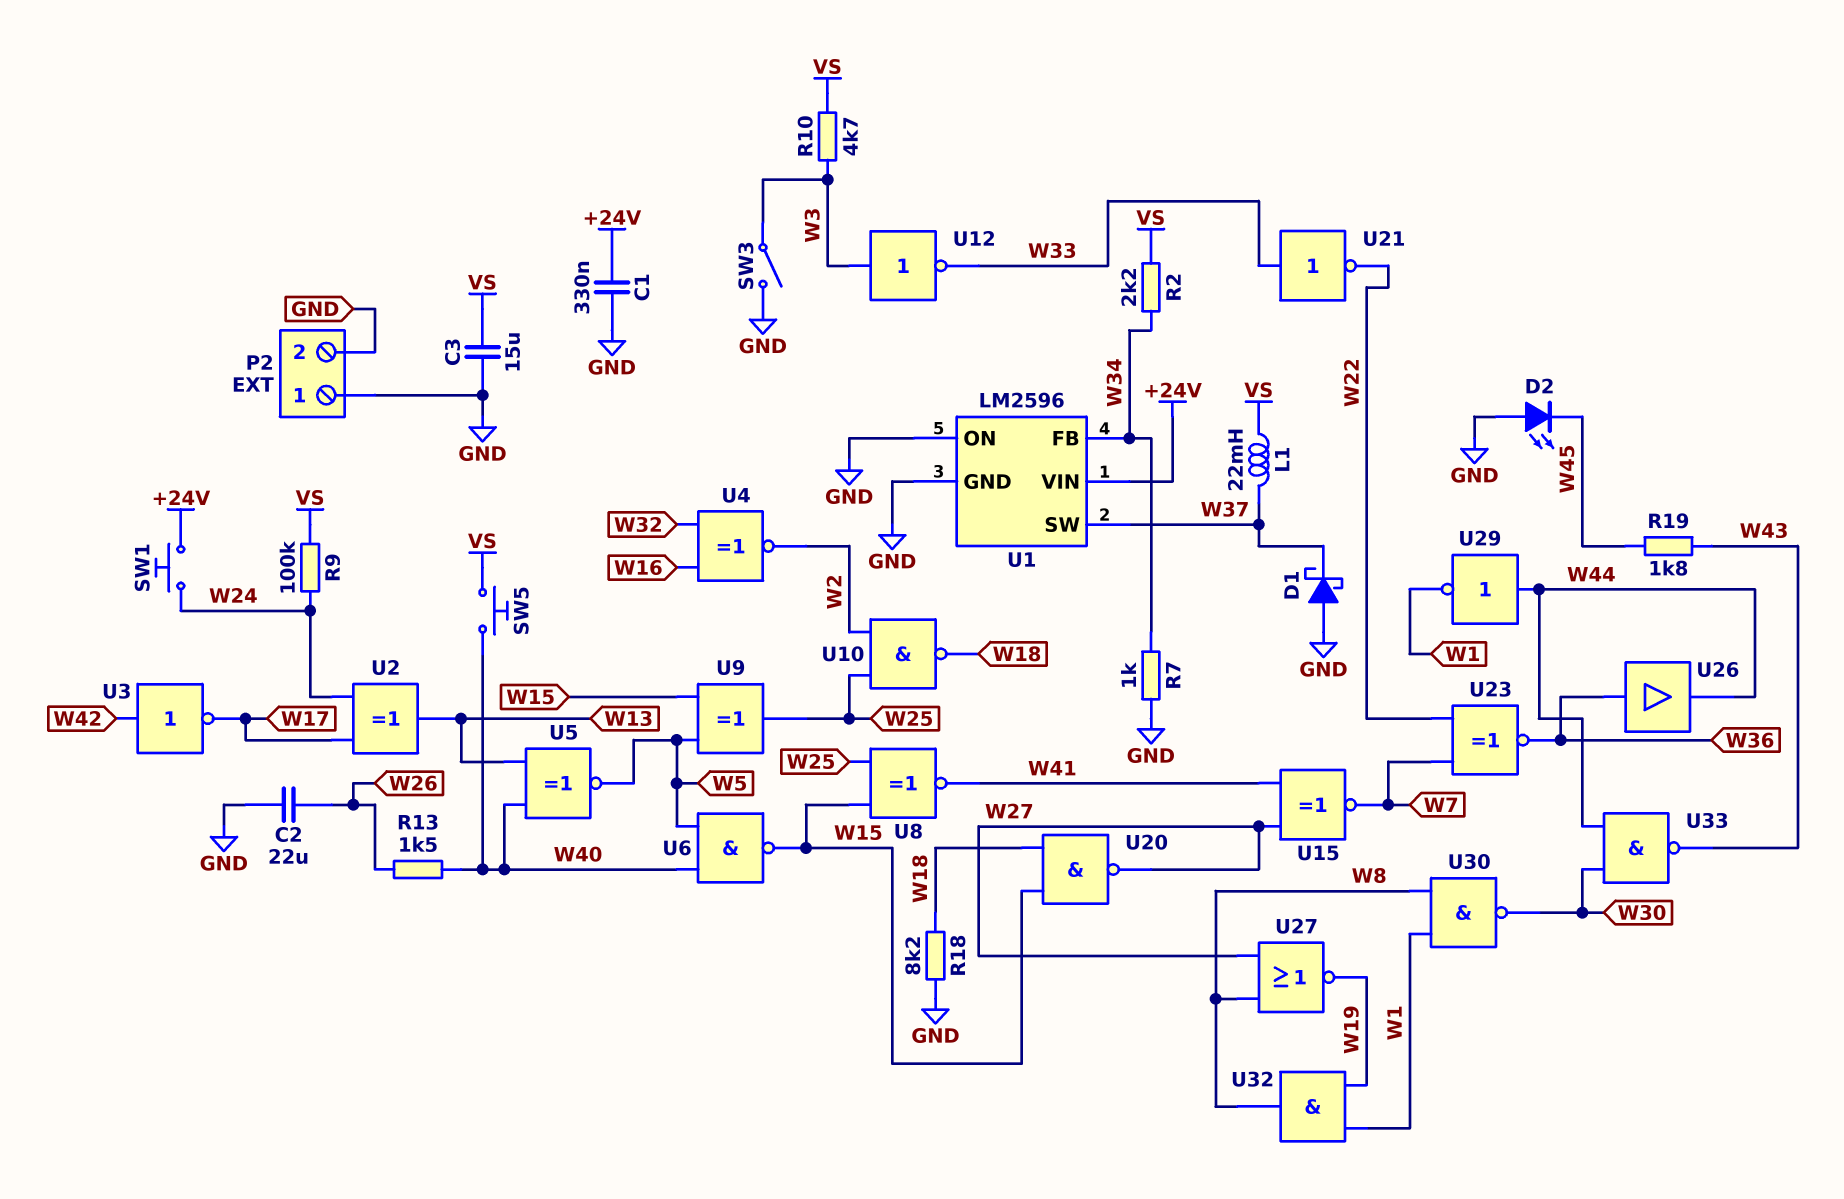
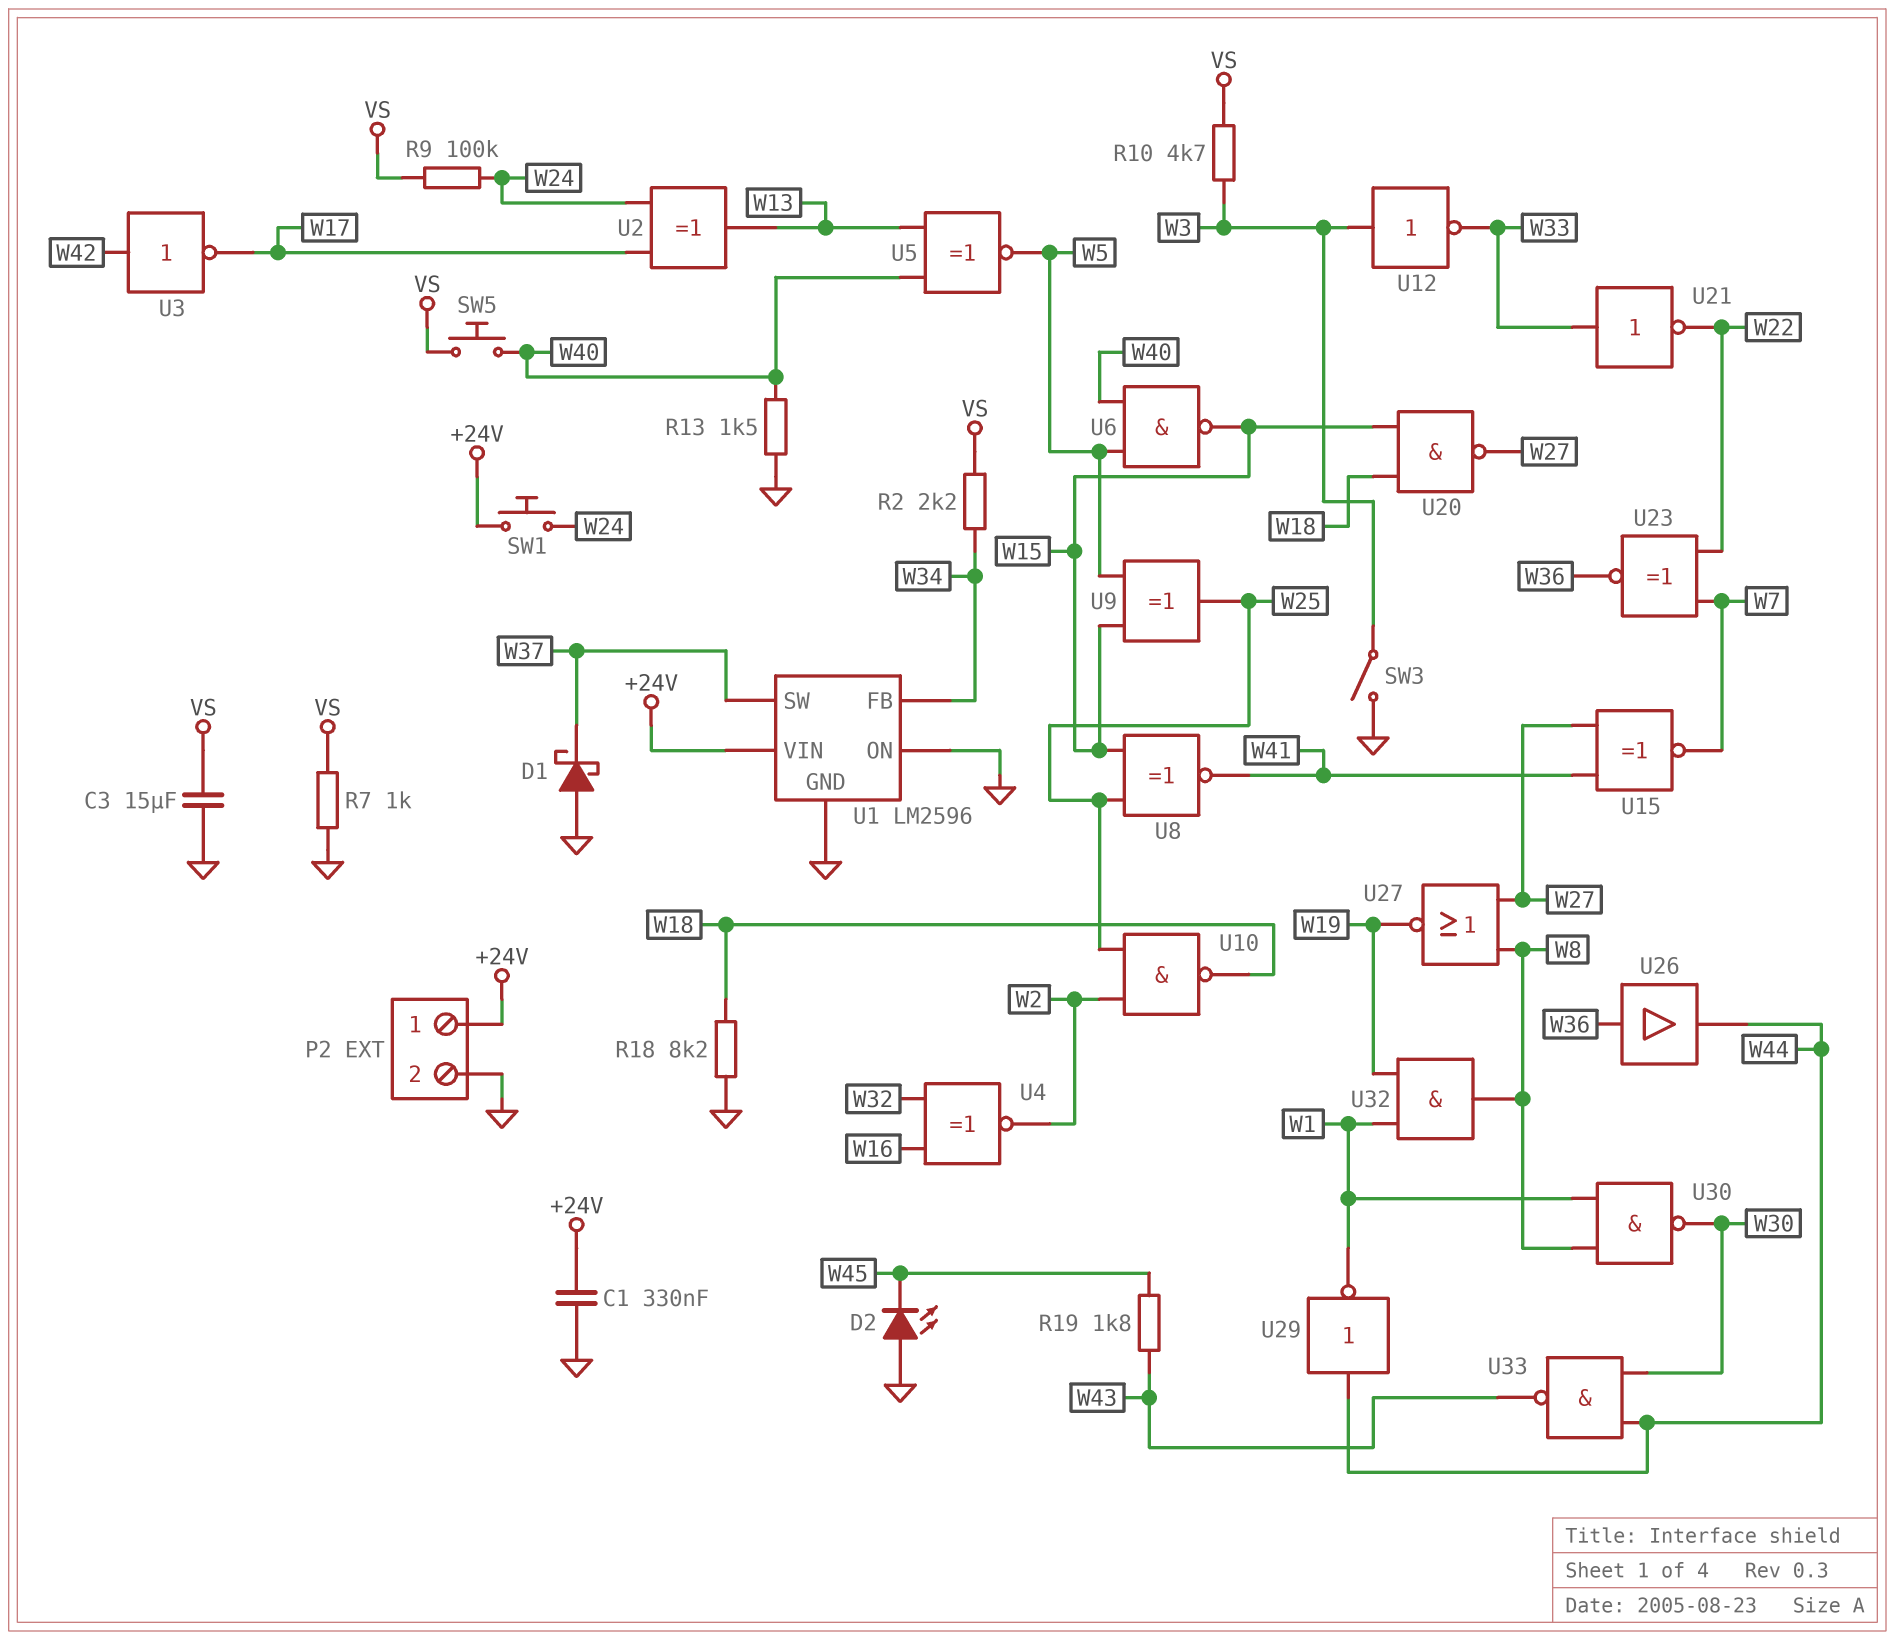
C2: 22uF (GND, W26) -> none
L1: 22mH (VS, W37) -> none
P2 pin 1: GND -> +24V
R7: 1k (GND, W34) -> 1k (GND, VS)
R13: 1.5k (W26, W40) -> 1.5k (GND, W40)

